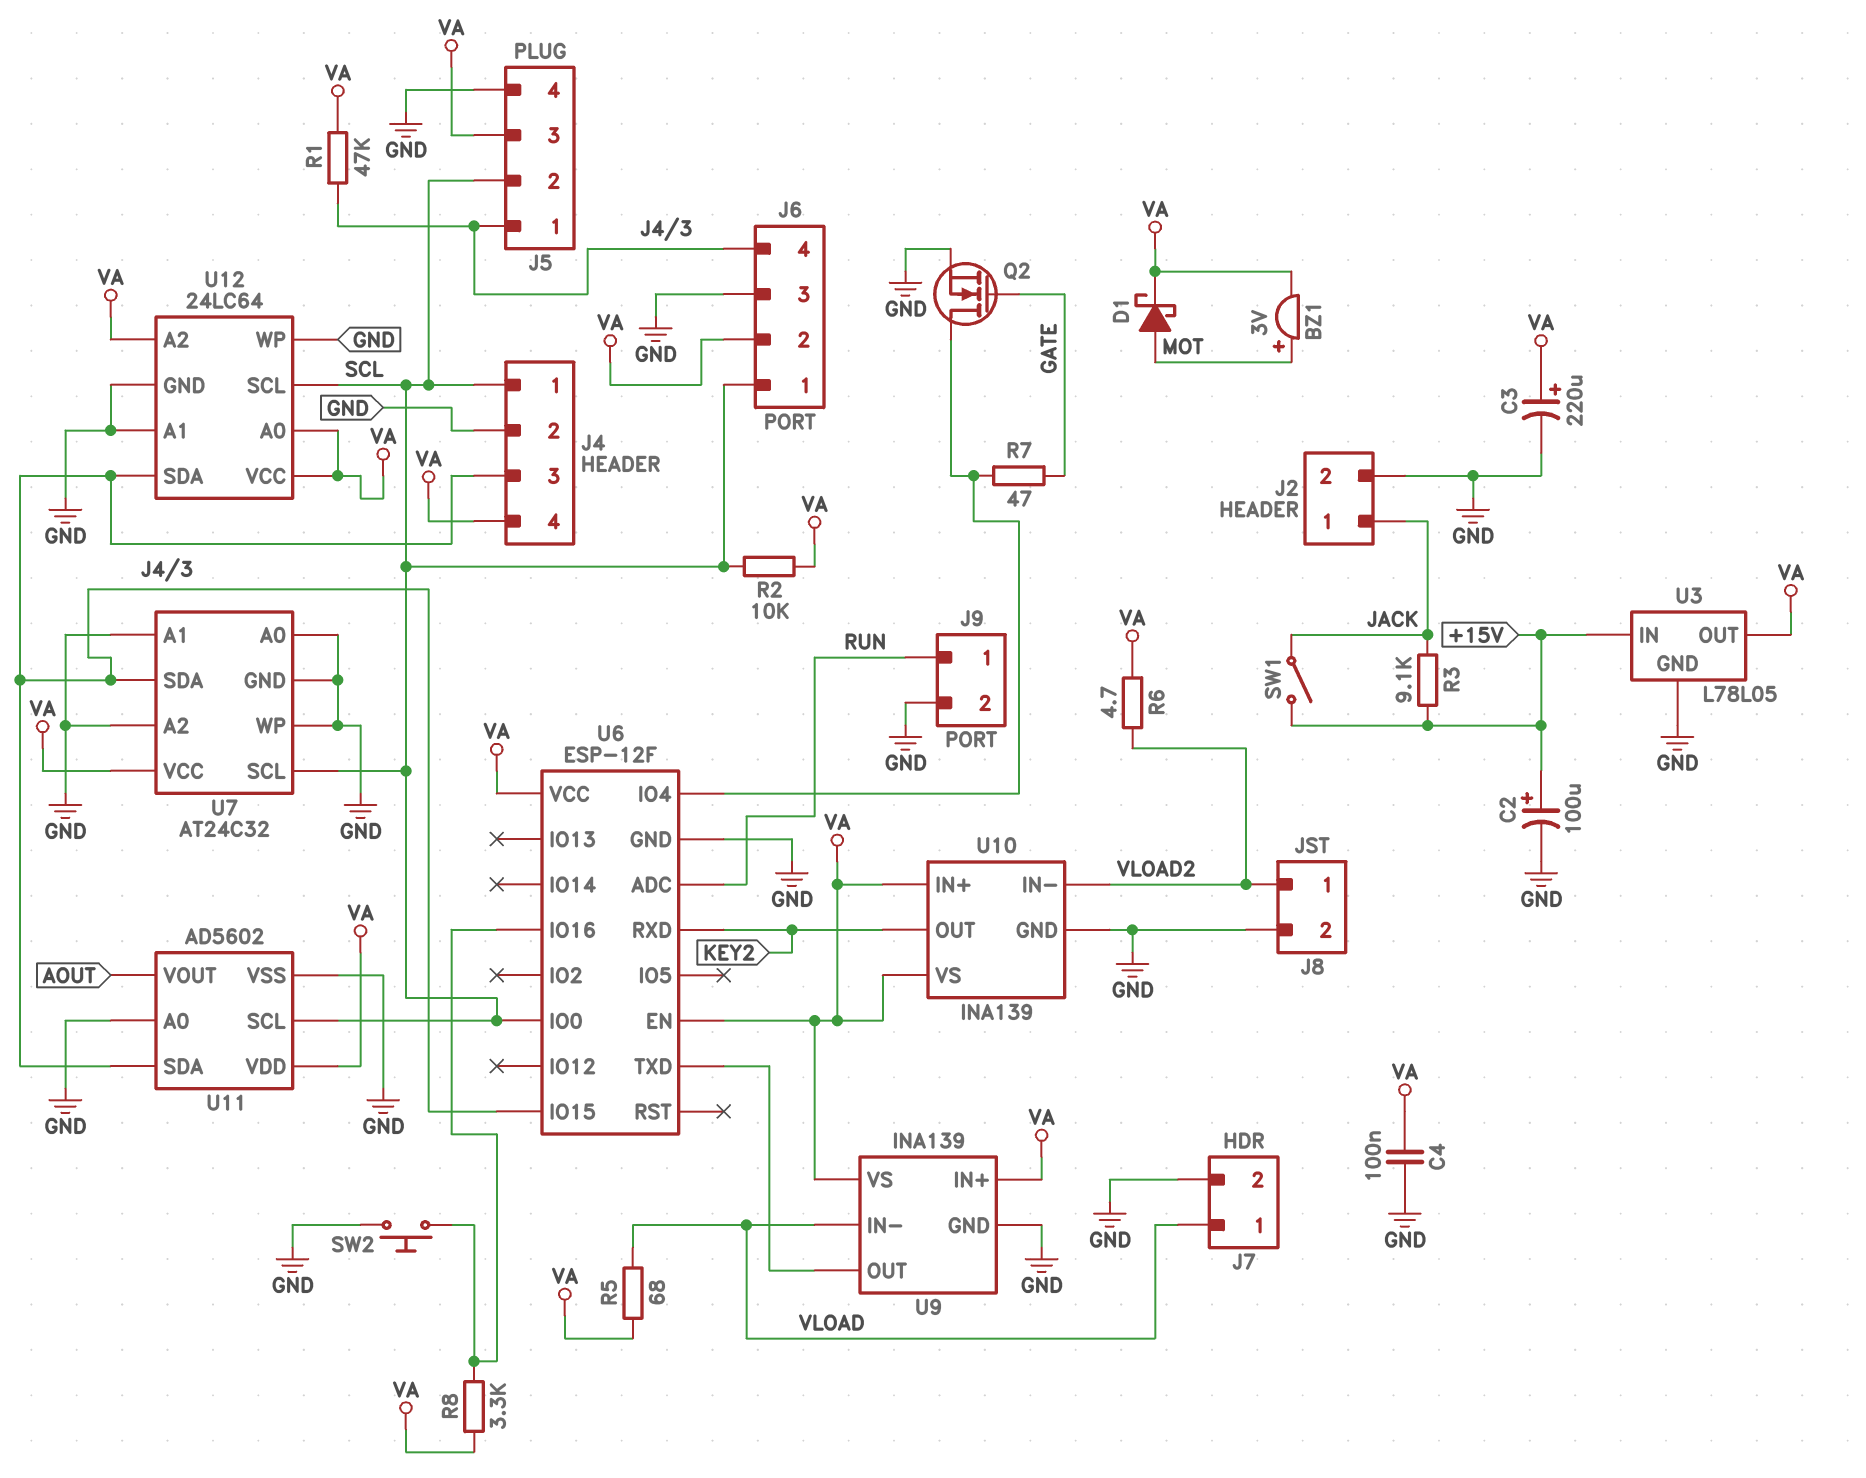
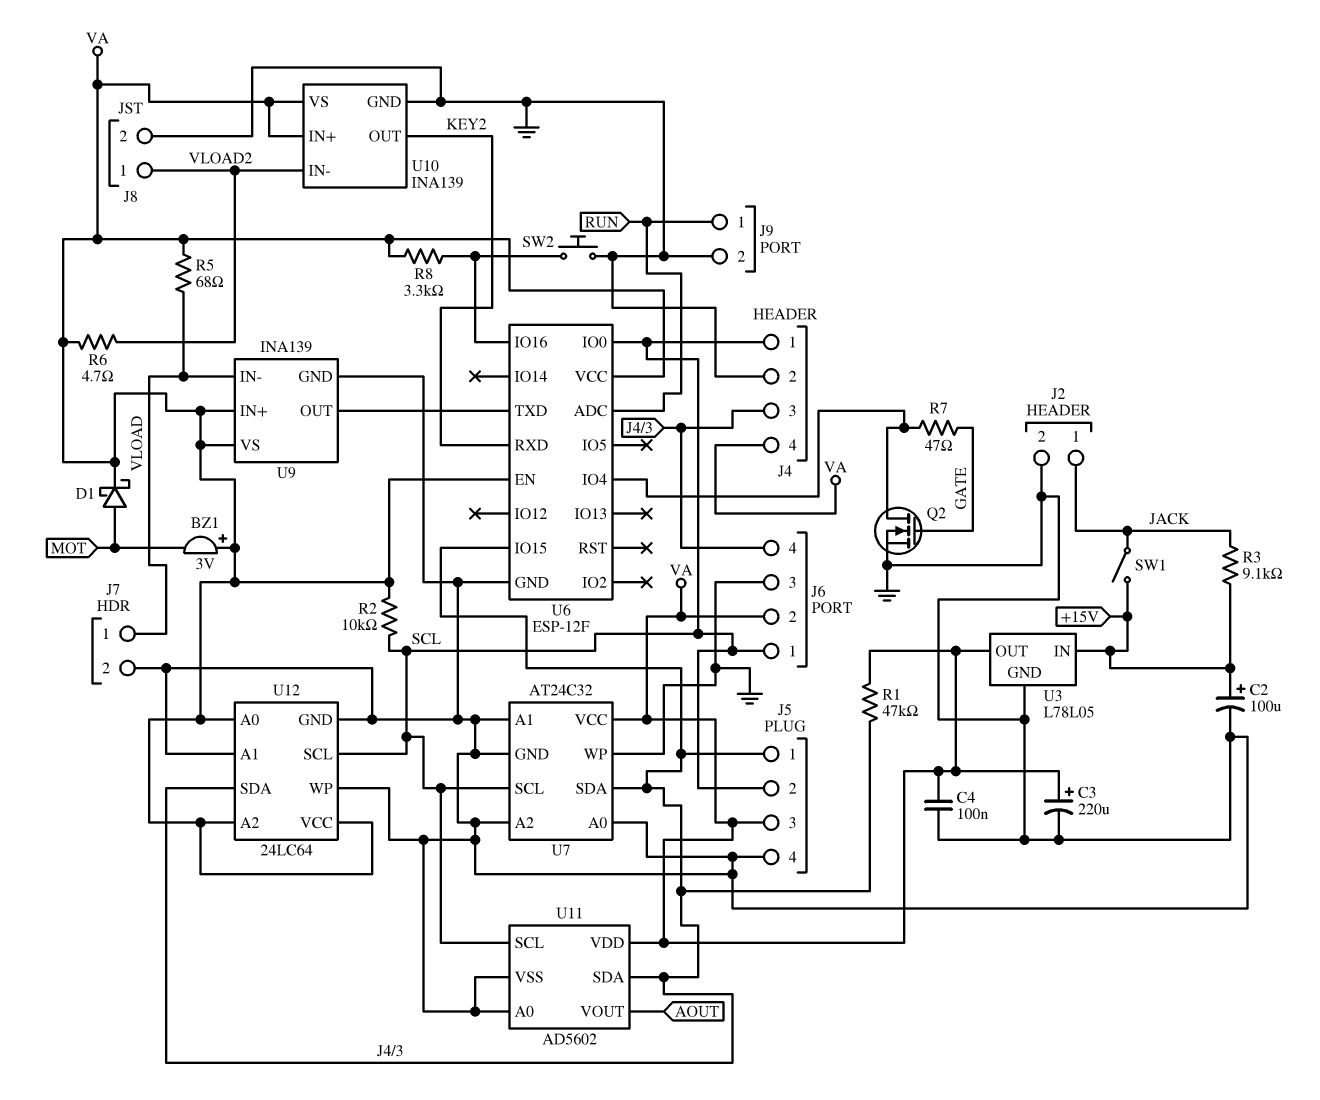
BZ1: buzzer 3V (plus MOT, minus VA) -> buzzer 3V (plus VA, minus MOT)

